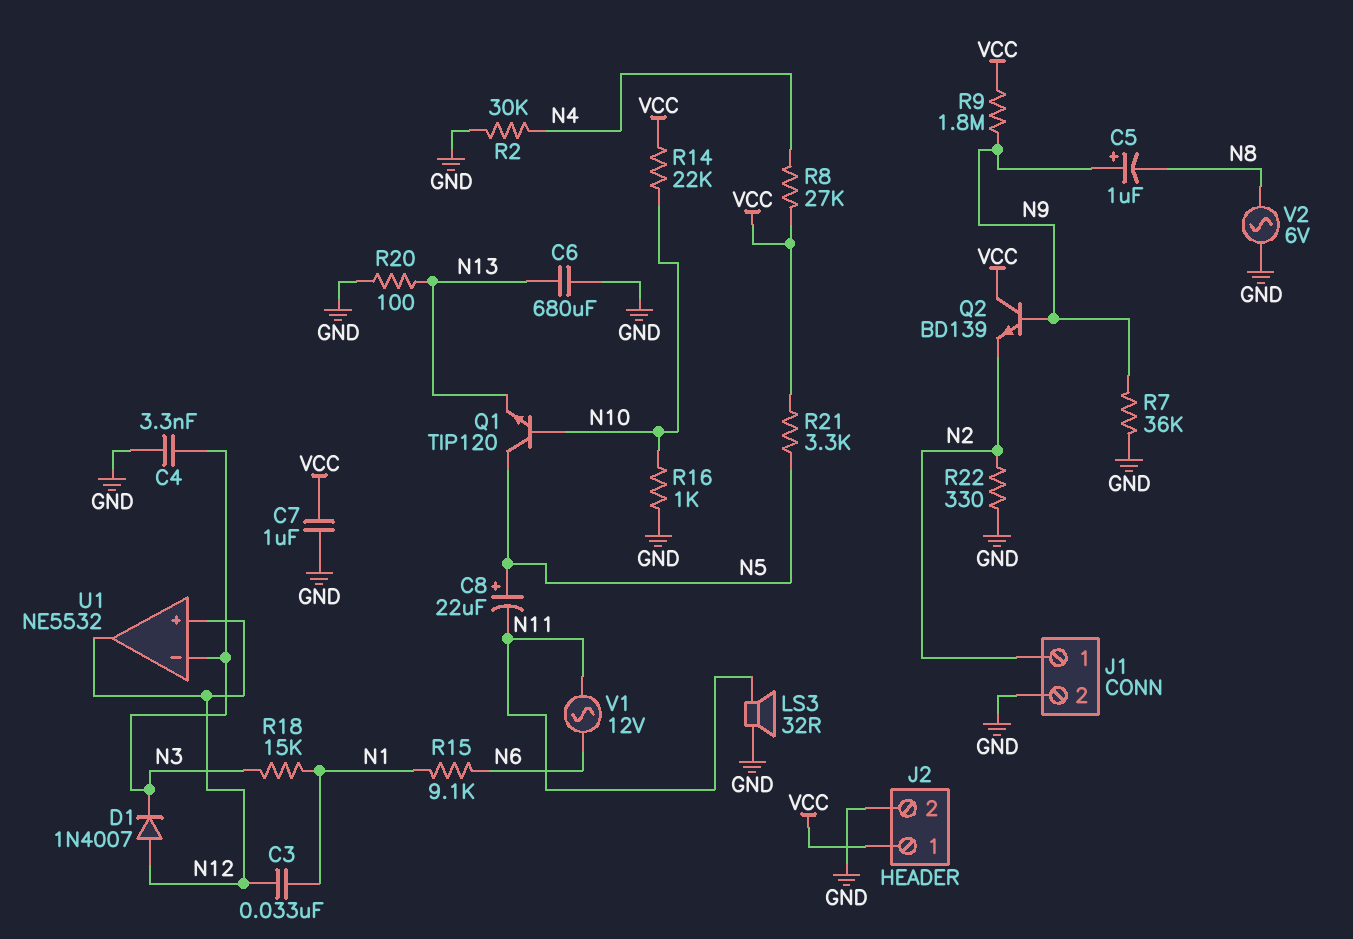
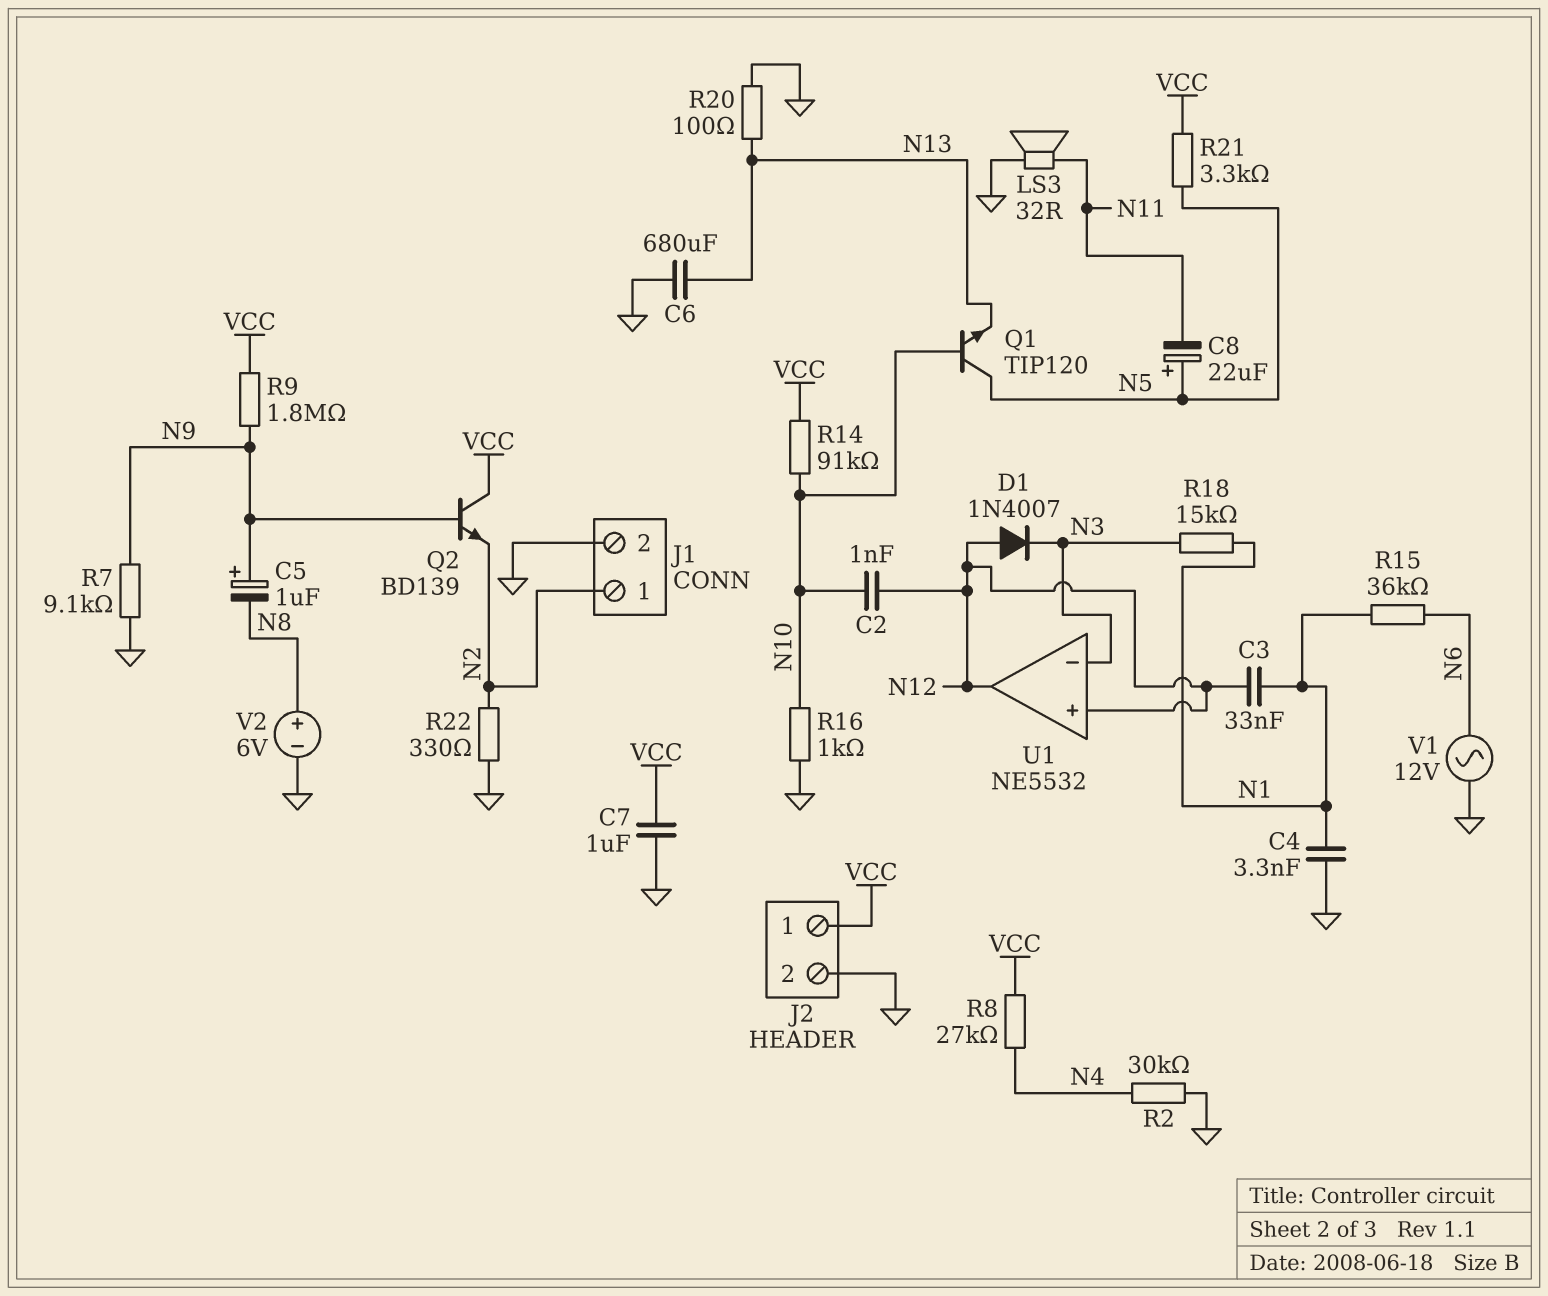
C2: none -> 1nF (N10, N12)
C4: 3.3nF (GND, N3) -> 3.3nF (GND, N1)
R7: 36k (GND, N9) -> 9.1k (GND, N9)
R14: 22k (N10, VCC) -> 91k (N10, VCC)
R15: 9.1k (N1, N6) -> 36k (N1, N6)
V1: AC 12V (N6, N11) -> AC 12V (GND, N6)
V2: AC 6V (GND, N8) -> 6V (plus N8, minus GND)

